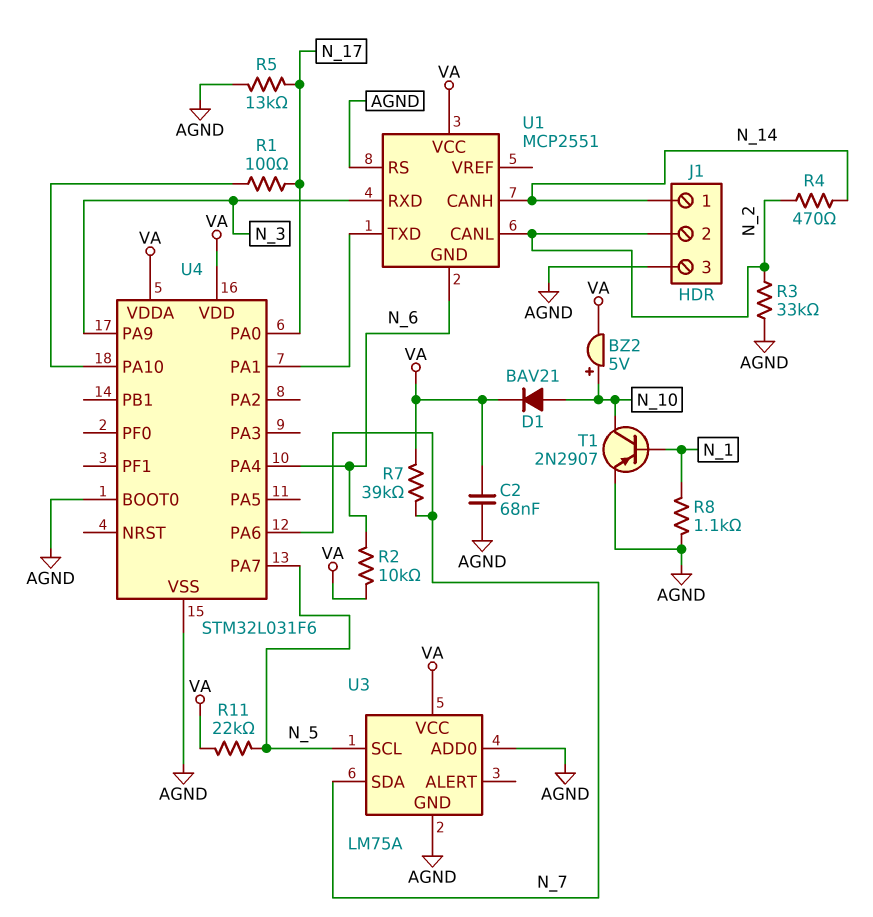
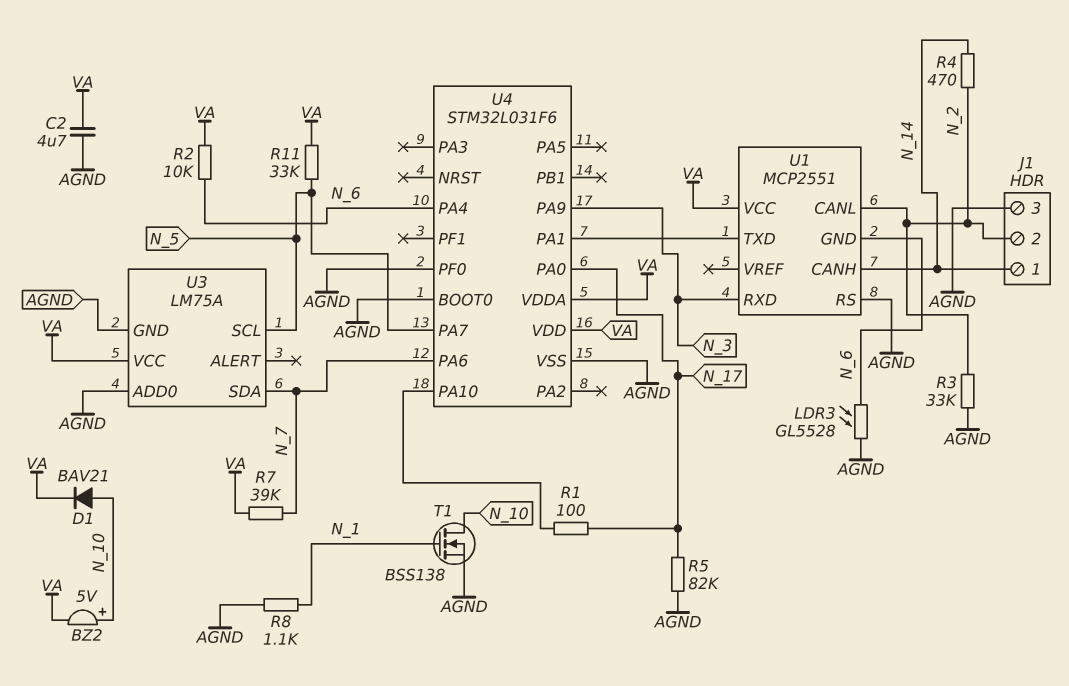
C2: 68nF (AGND, VA) -> 4.7uF (AGND, VA)
LDR3: none -> GL5528 (AGND, N_6)
R5: 13k (AGND, N_17) -> 82k (AGND, N_17)
R11: 22k (N_5, VA) -> 33k (N_5, VA)
T1: PNP 2N2907 (B N_1, C N_10, E AGND) -> NMOS BSS138 (G N_1, D N_10, S AGND)
U4 pin PF0: none -> AGND

